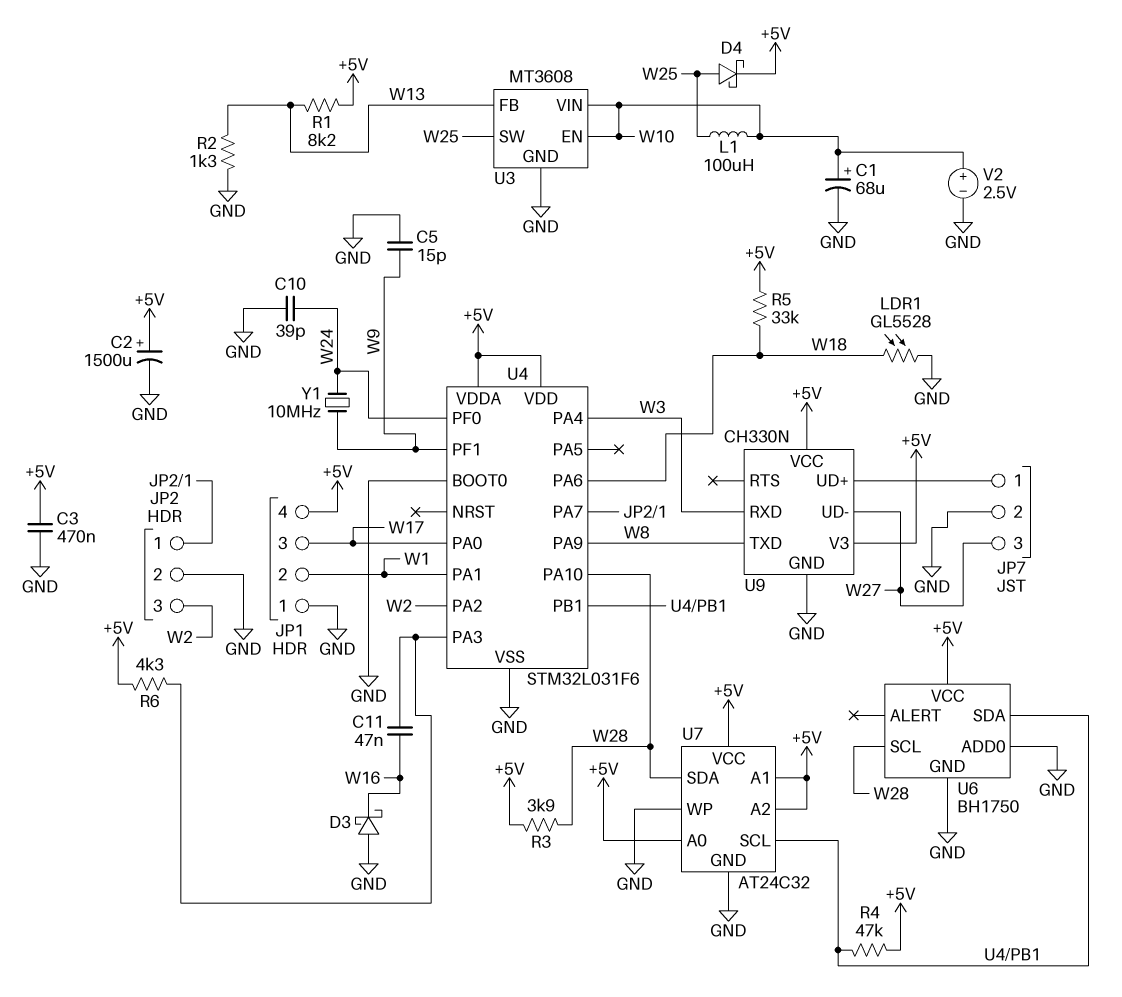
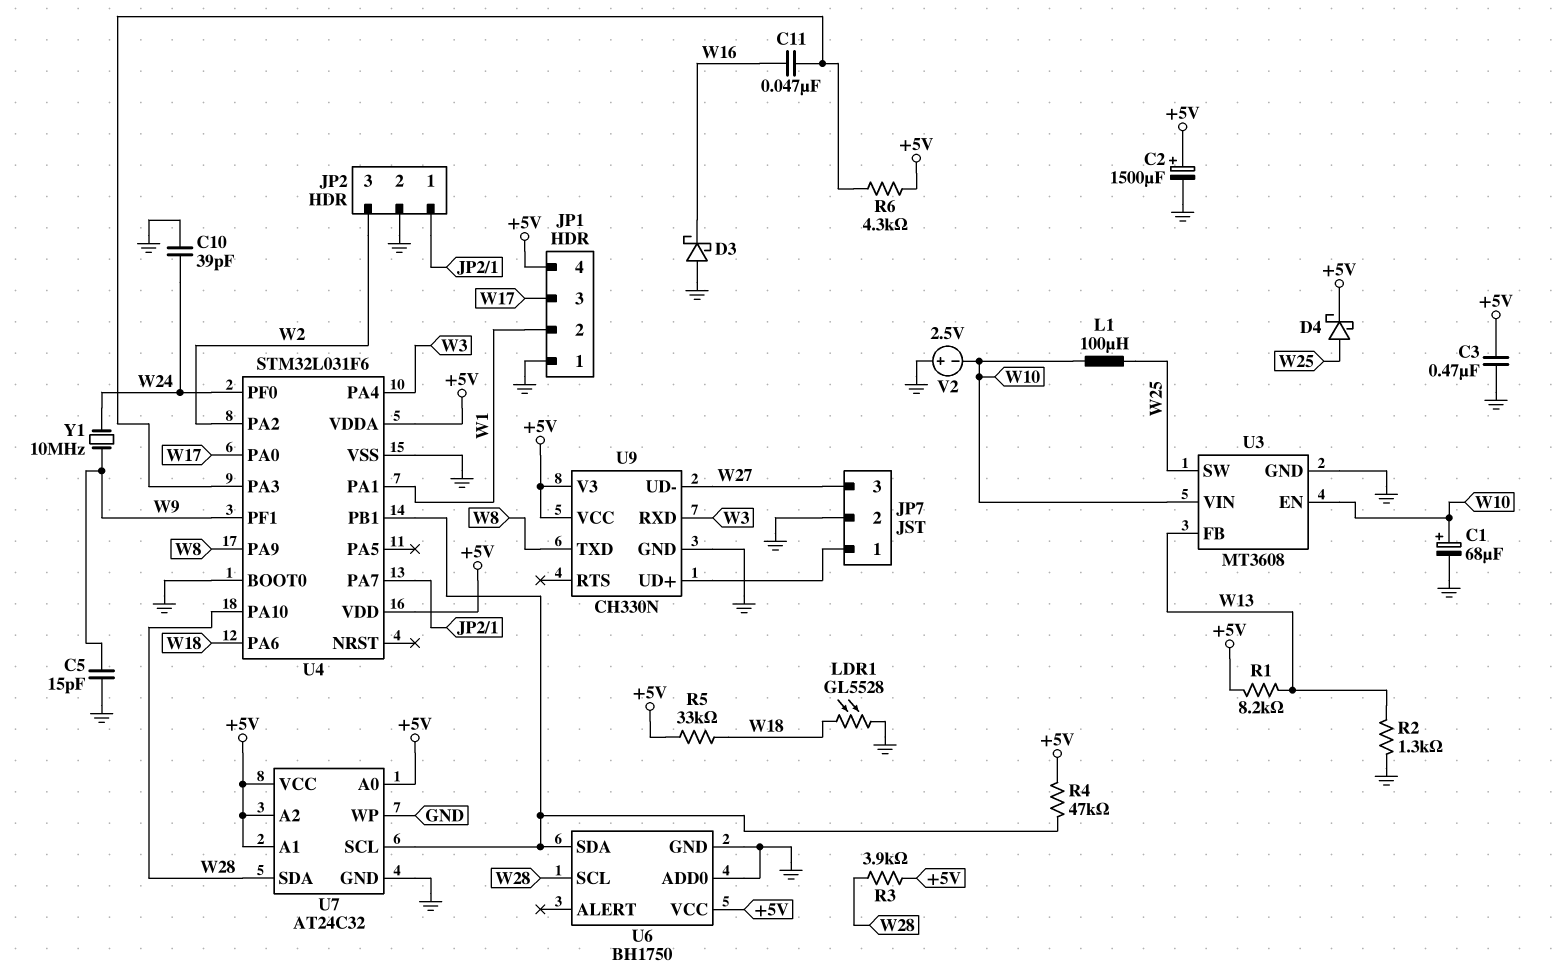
V2: 2.5V (plus W10, minus GND) -> 2.5V (plus GND, minus W10)

